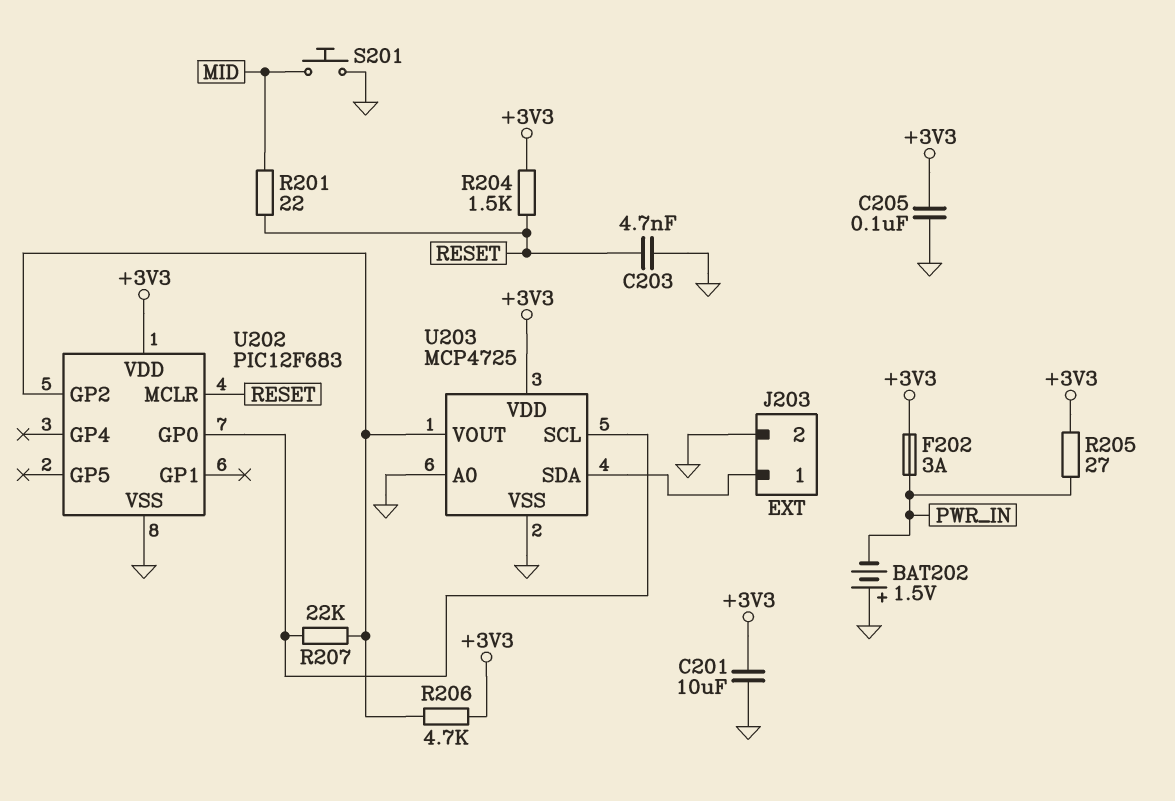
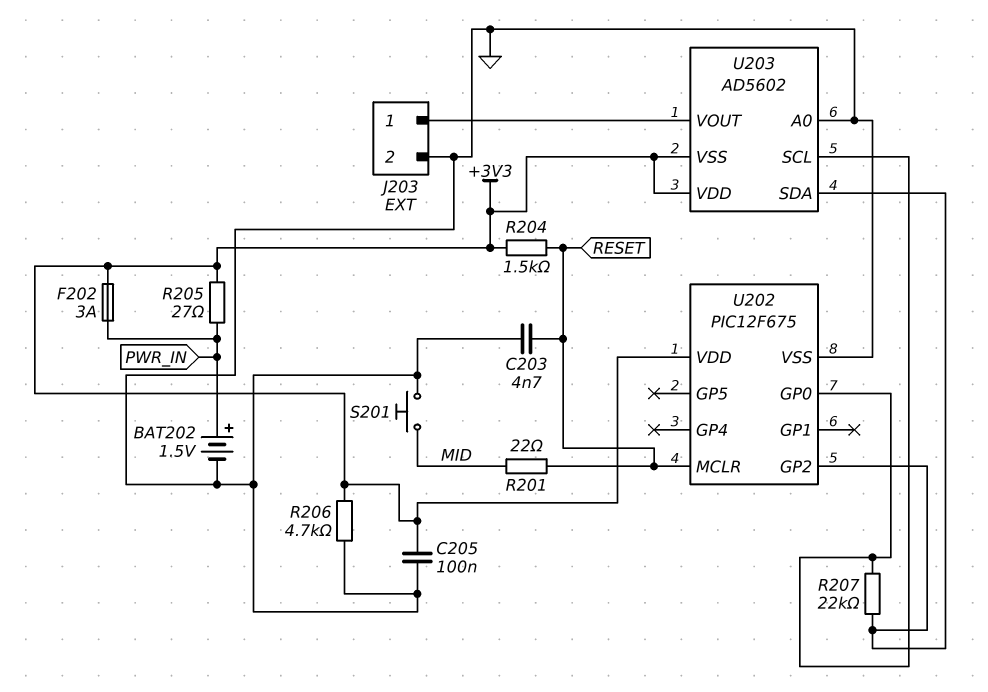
BAT202: 1.5V (plus GND, minus PWR_IN) -> 1.5V (plus PWR_IN, minus GND)
C201: 10uF (+3V3, GND) -> none
R206: 4.7k (+3V3, U202/GP2) -> 4.7k (+3V3, GND)
U202: PIC12F683 -> PIC12F675
U203: MCP4725 -> AD5602
U203 pin SDA: J203/1 -> U202/GP2
U203 pin VOUT: U202/GP2 -> J203/1
U203 pin VSS: GND -> +3V3

